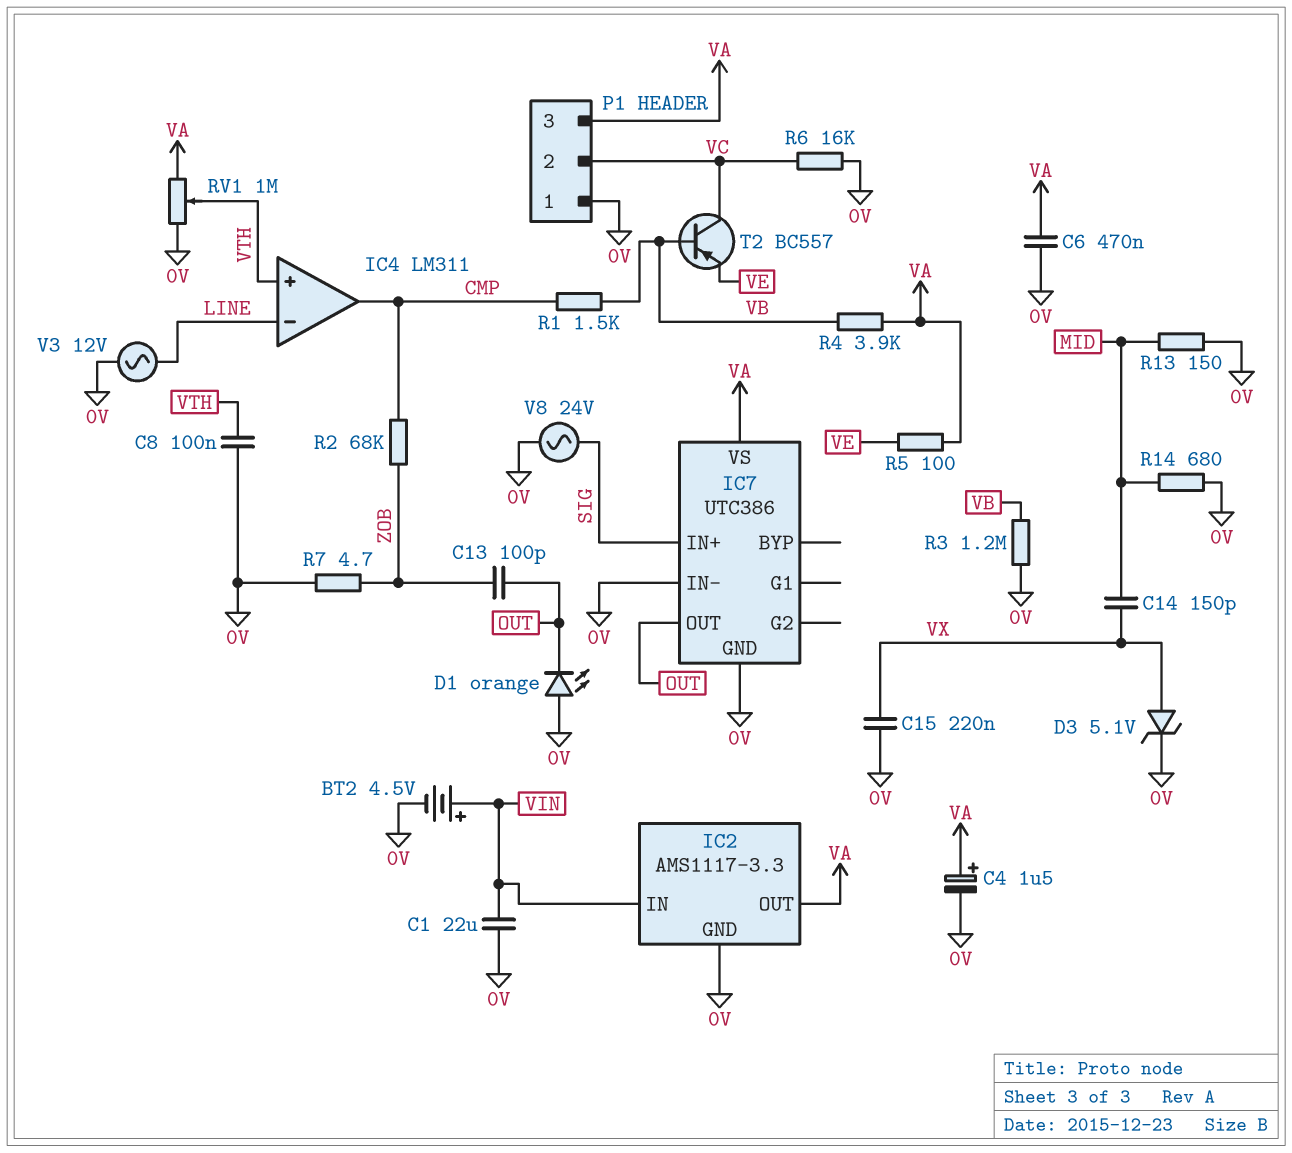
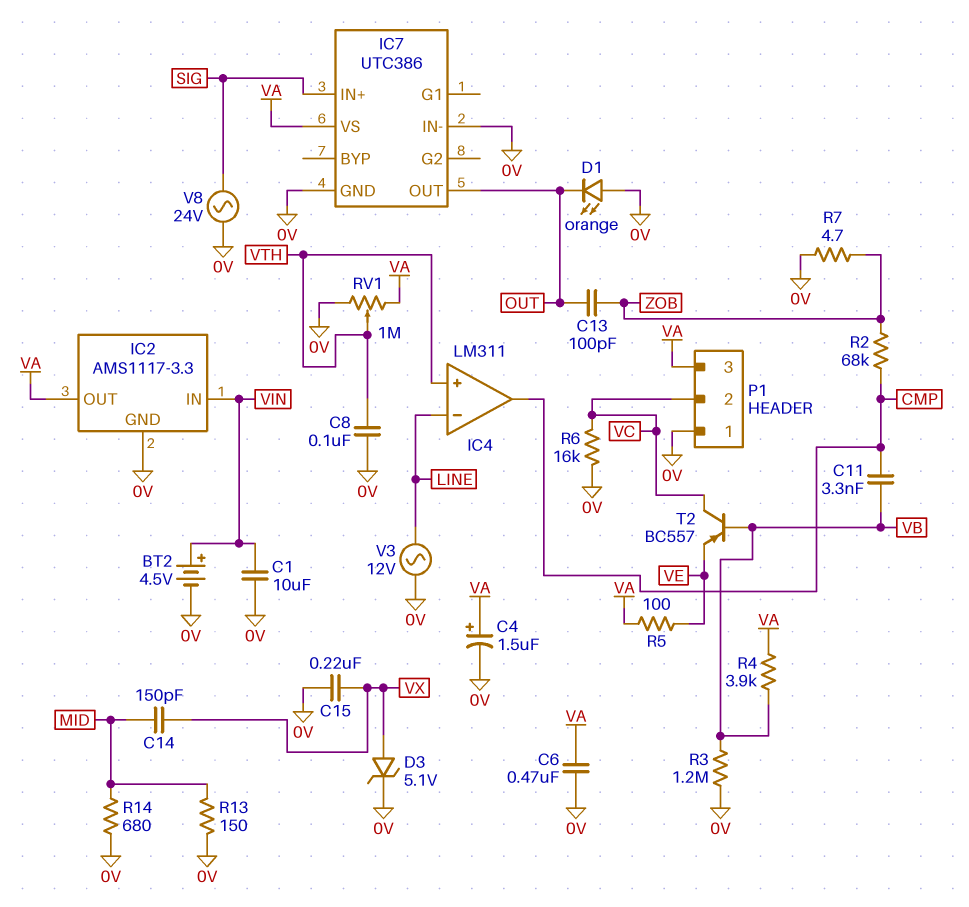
C1: 22uF (0V, VIN) -> 10uF (0V, VIN)
C11: none -> 3.3nF (CMP, VB)
R1: 1.5k (CMP, VB) -> none

